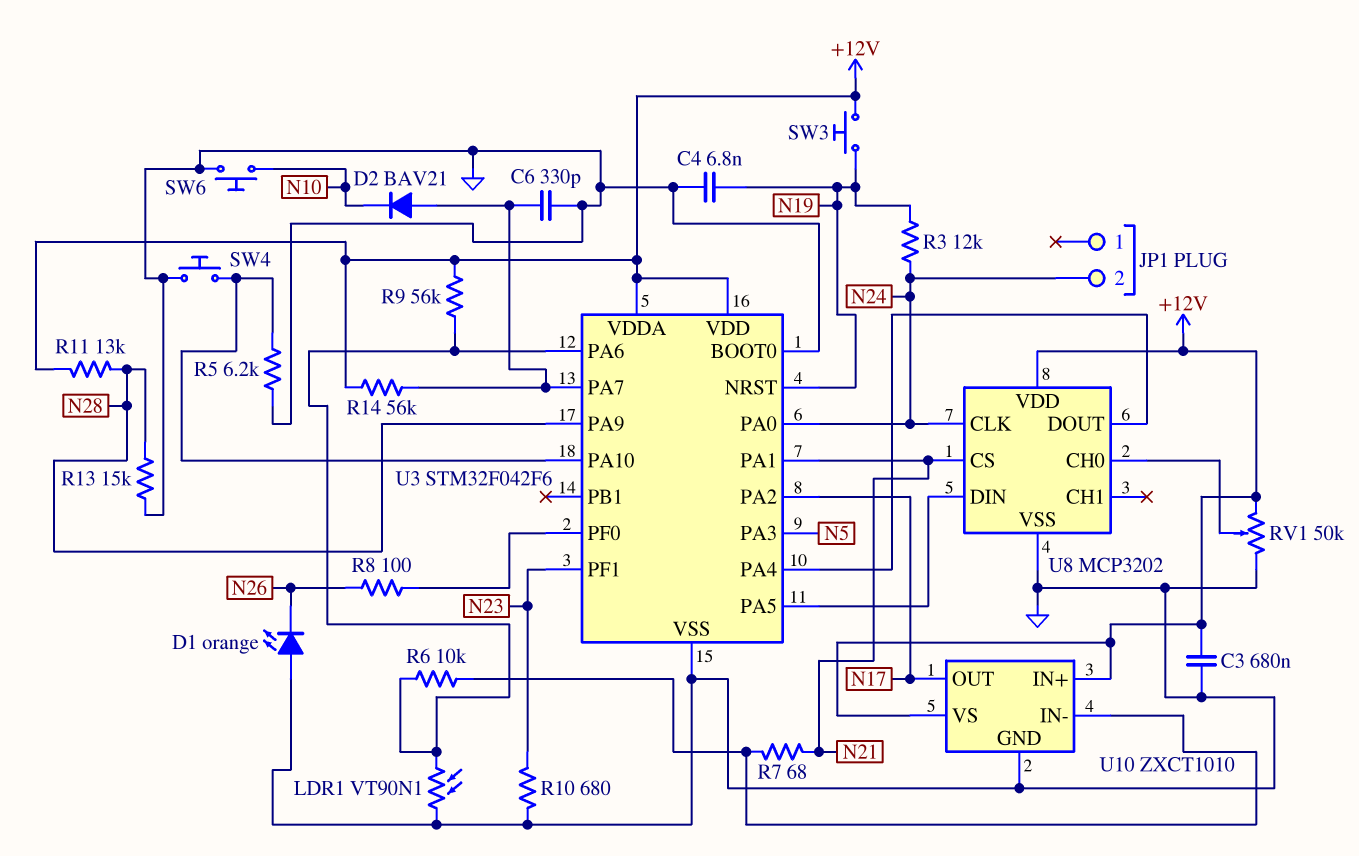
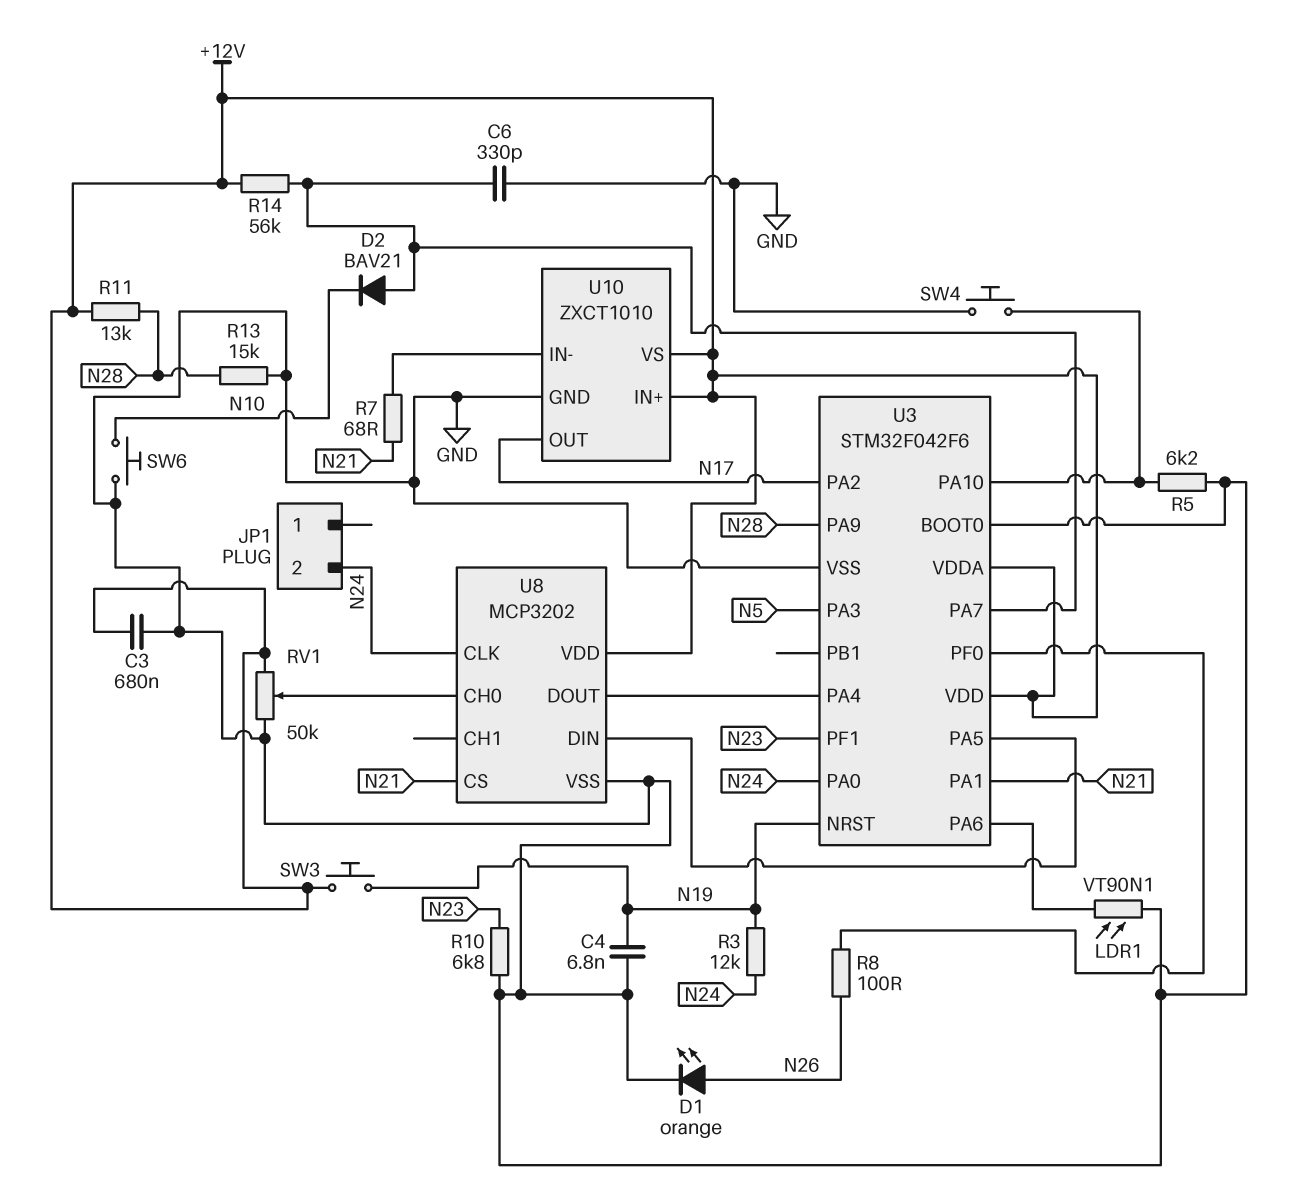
D1: LED orange (A GND, K N26) -> LED orange (A N26, K GND)
R6: 10k (U3/PA6, U10/IN-) -> none
R9: 56k (+12V, U3/PA6) -> none
R10: 680 (GND, N23) -> 6.8k (GND, N23)

